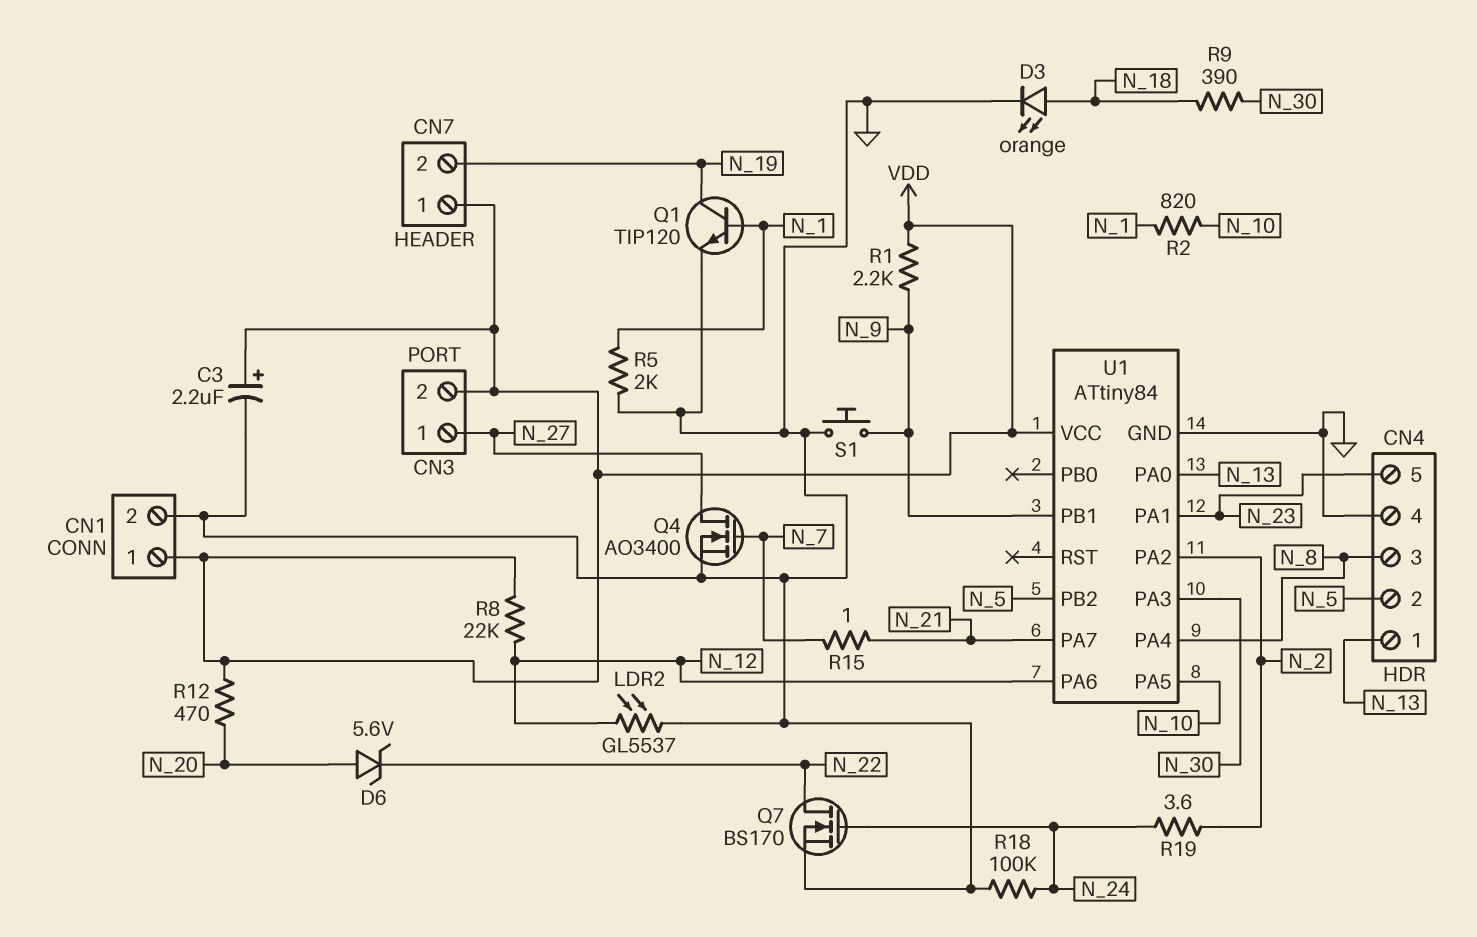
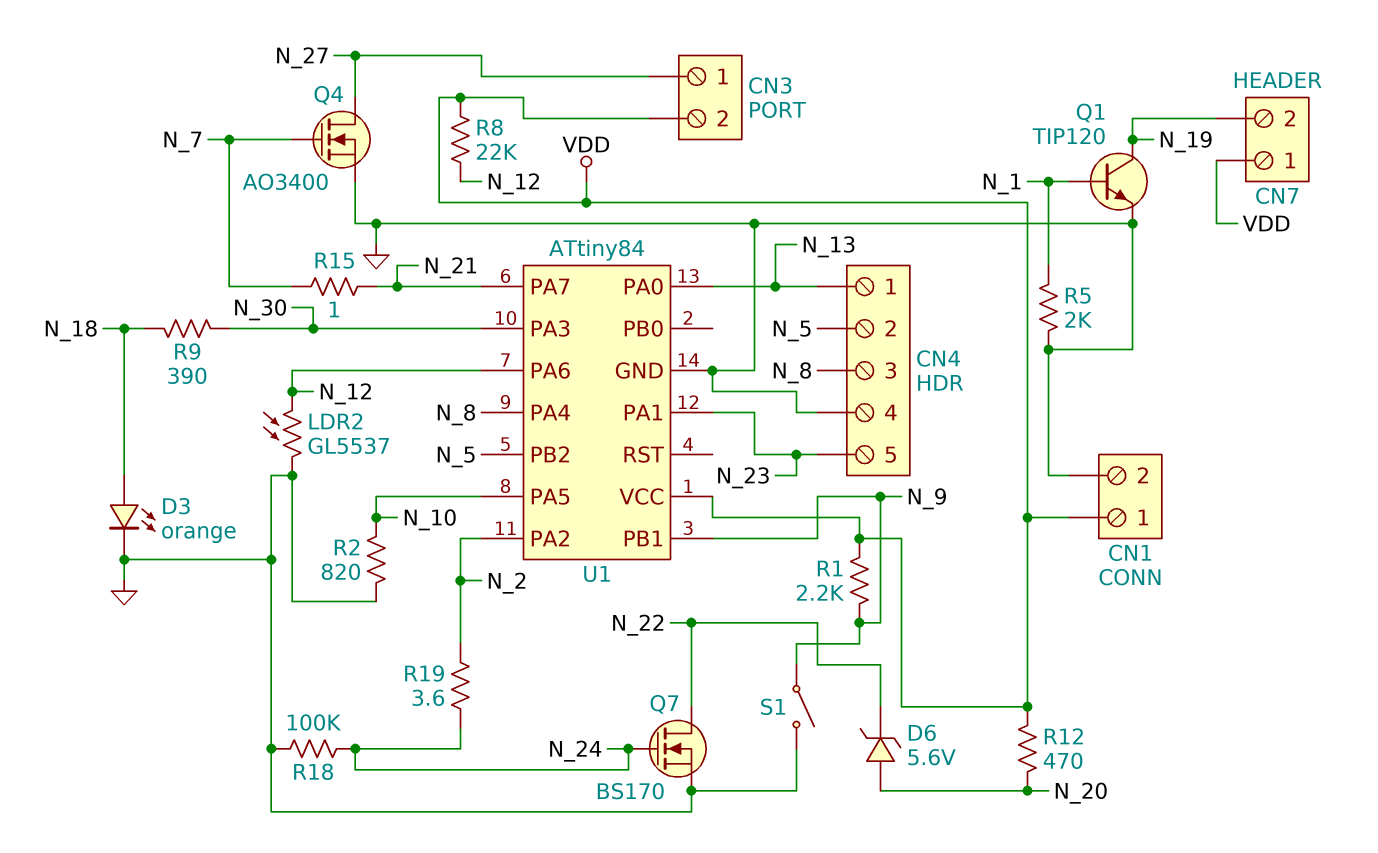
C3: 2.2uF (plus VDD, minus GND) -> none
R2: 820 (N_1, N_10) -> 820 (GND, N_10)
S1: button (GND, N_9) -> switch (GND, N_9)

